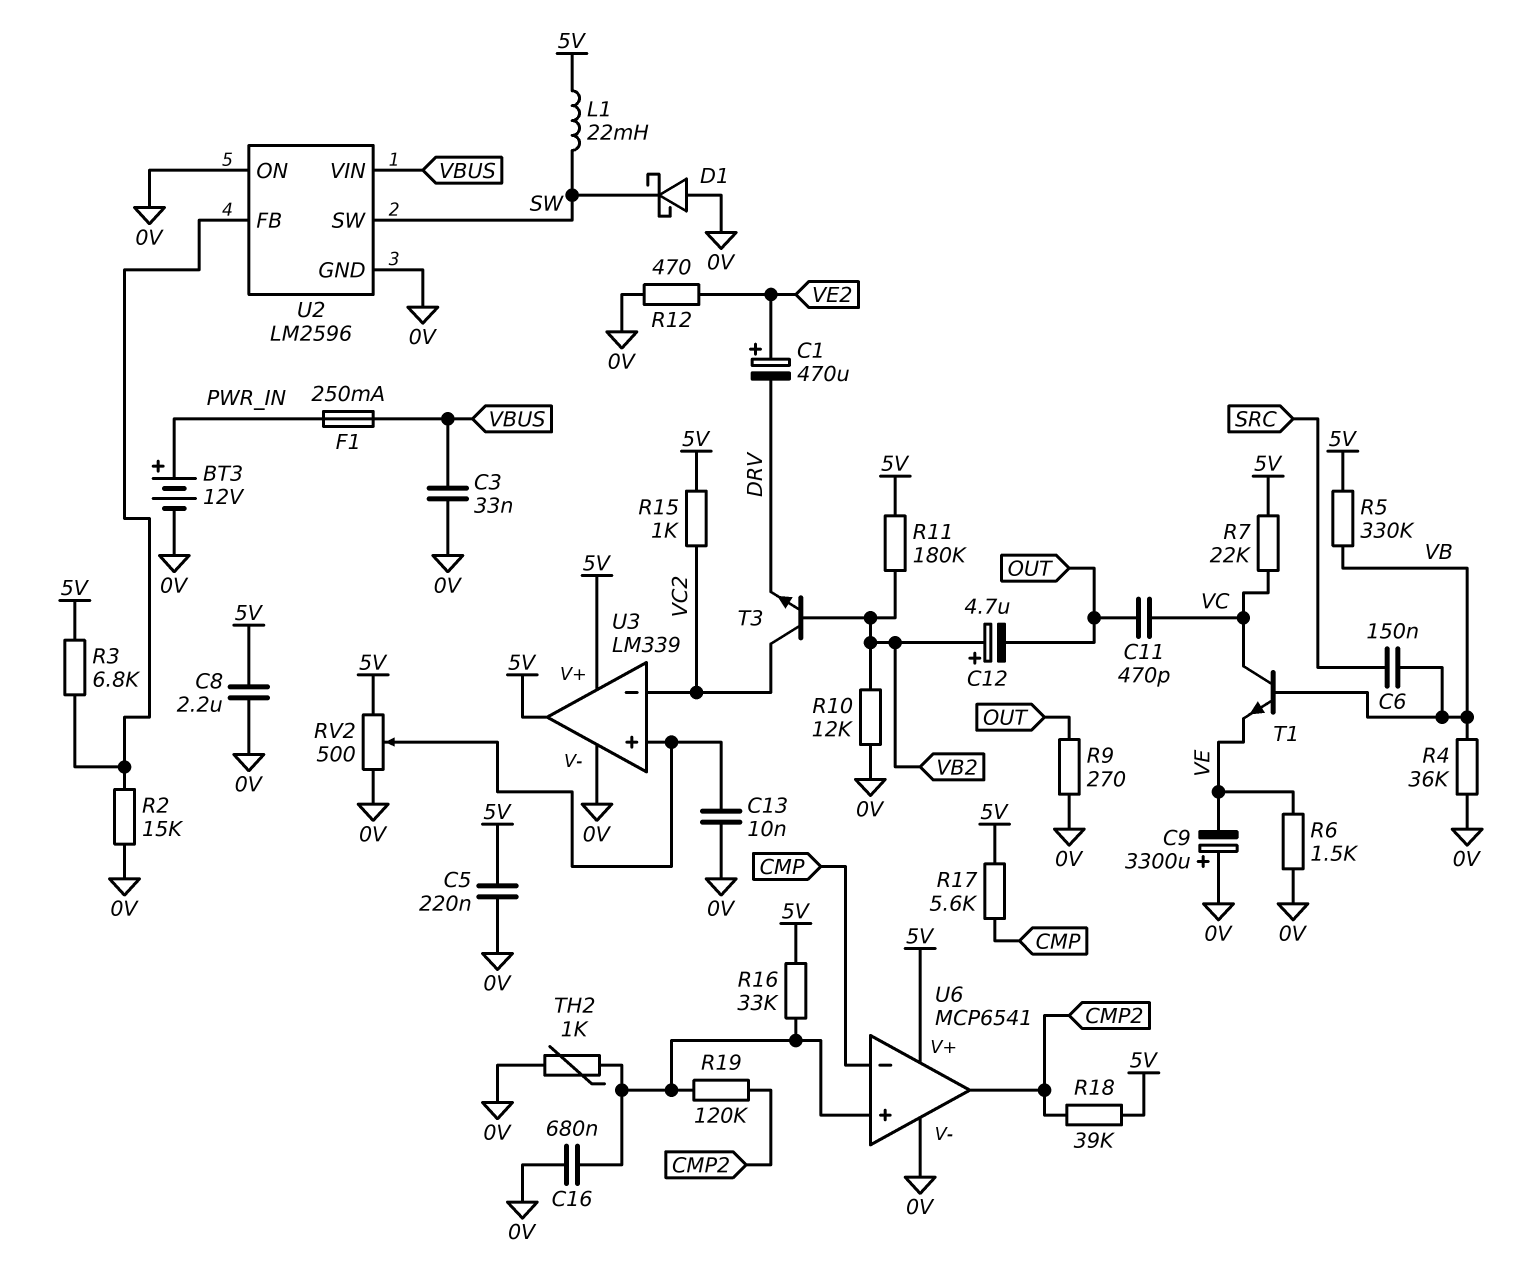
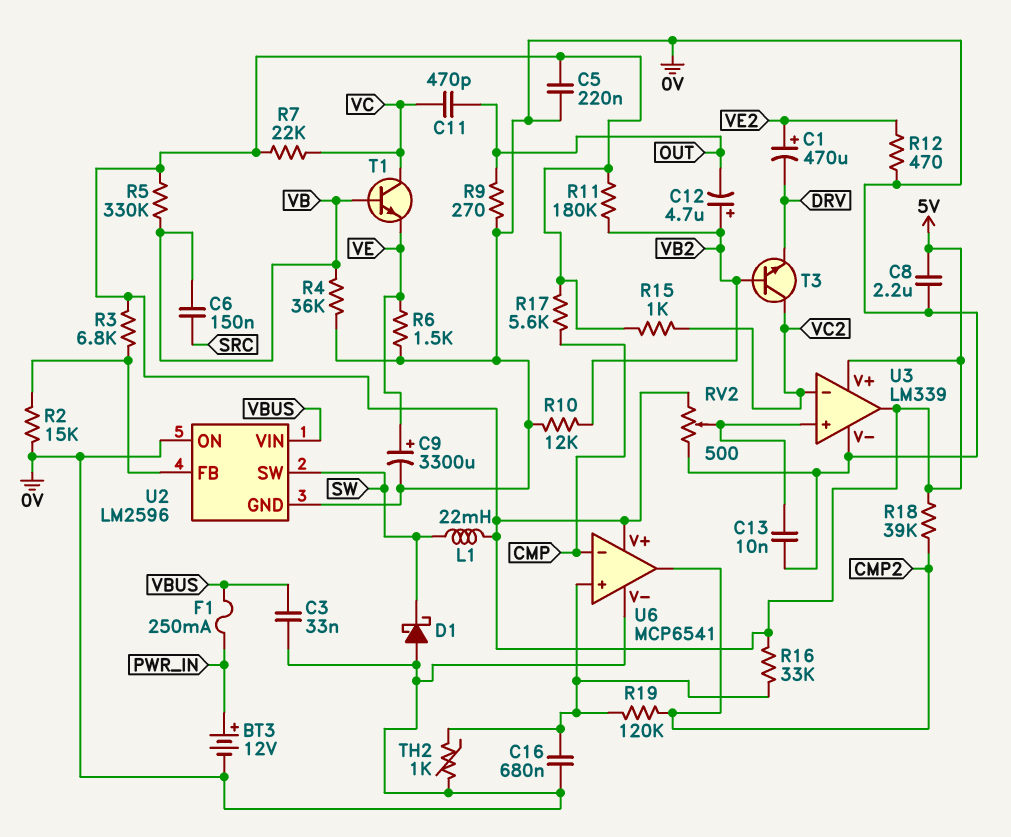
C9: 3300uF (plus 0V, minus VE) -> 3300uF (plus VE, minus 0V)

